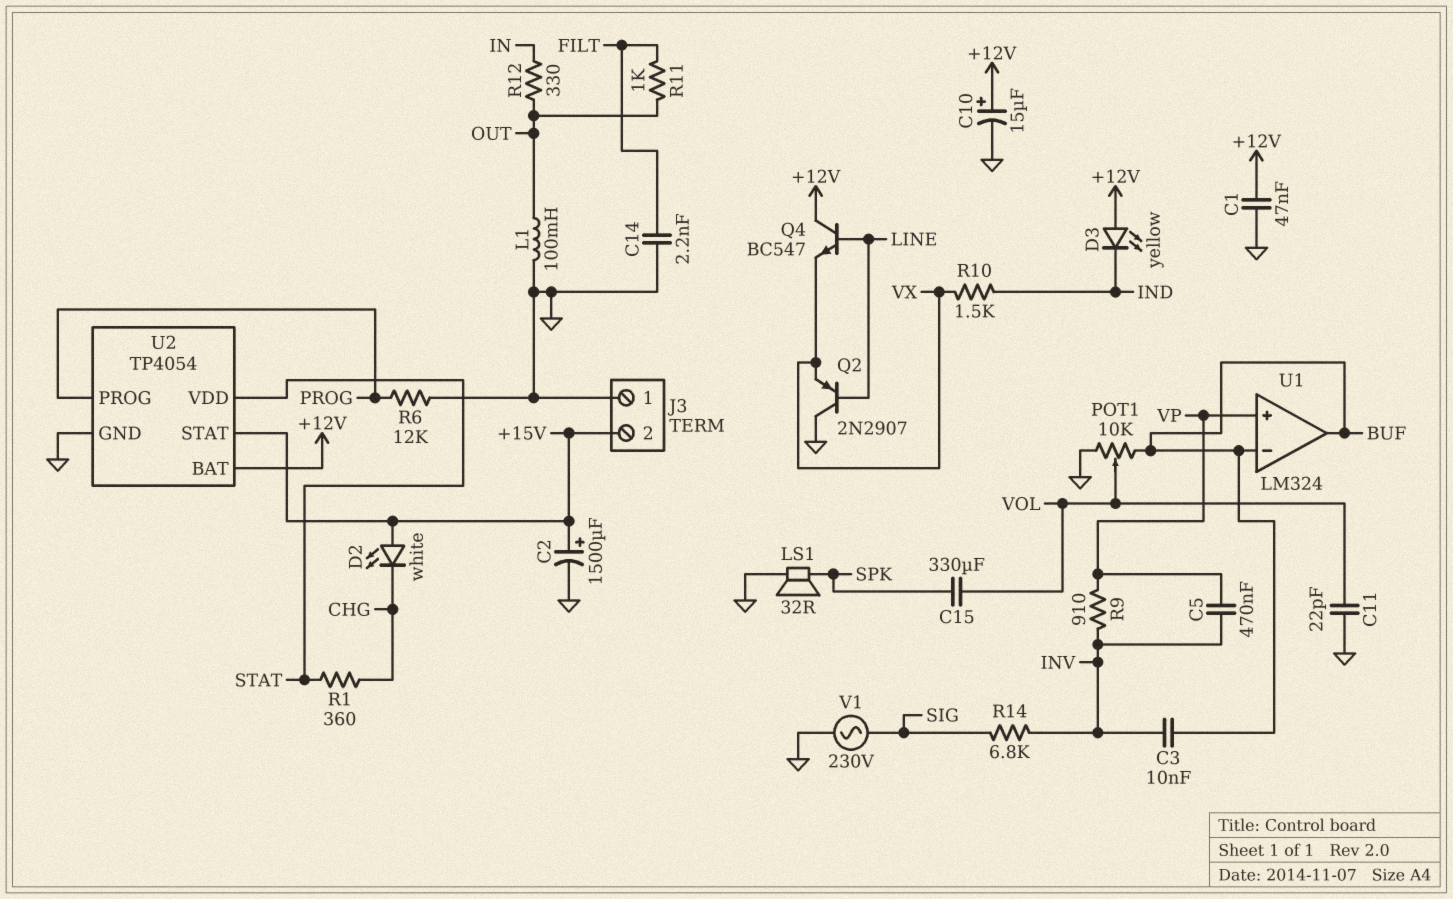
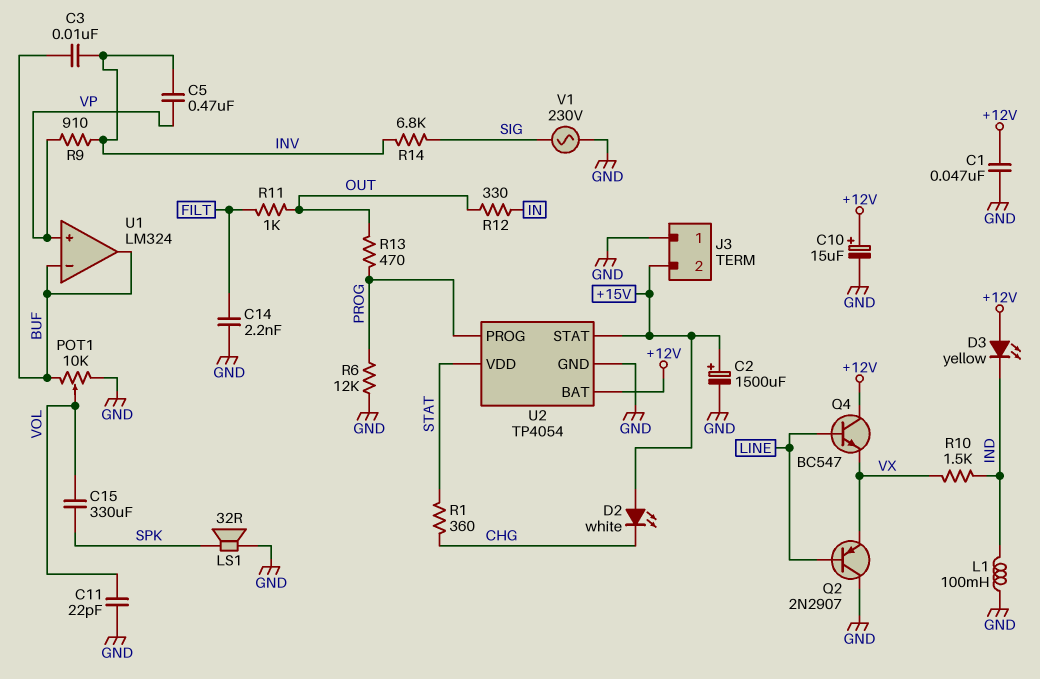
L1: 100mH (GND, OUT) -> 100mH (GND, IND)
R13: none -> 470 (OUT, PROG)

